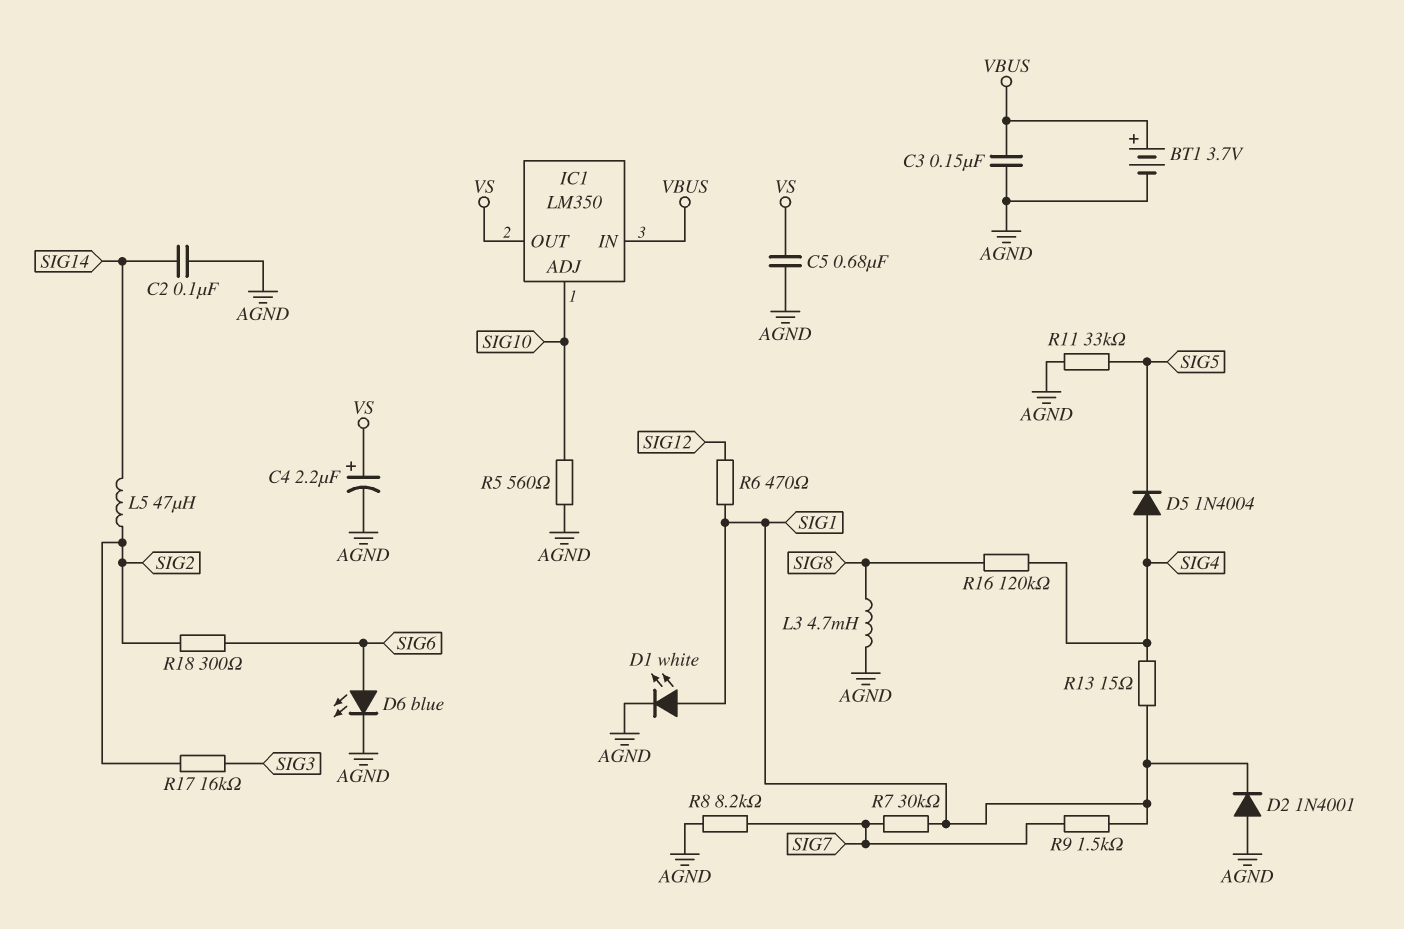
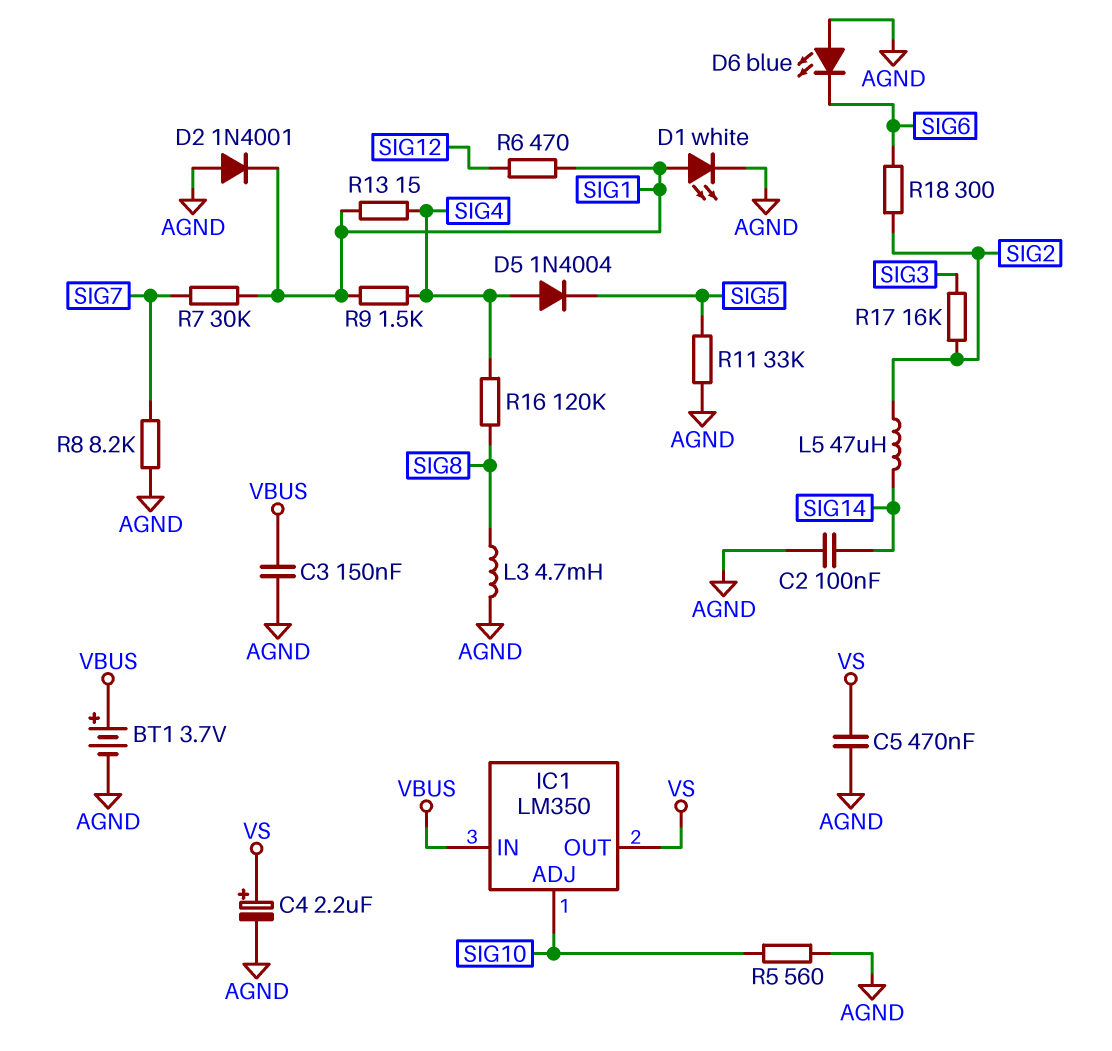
C5: 680nF (AGND, VS) -> 470nF (AGND, VS)
D6: LED blue (A SIG6, K AGND) -> LED blue (A AGND, K SIG6)
R9: 1.5k (SIG1, SIG7) -> 1.5k (SIG1, SIG4)

